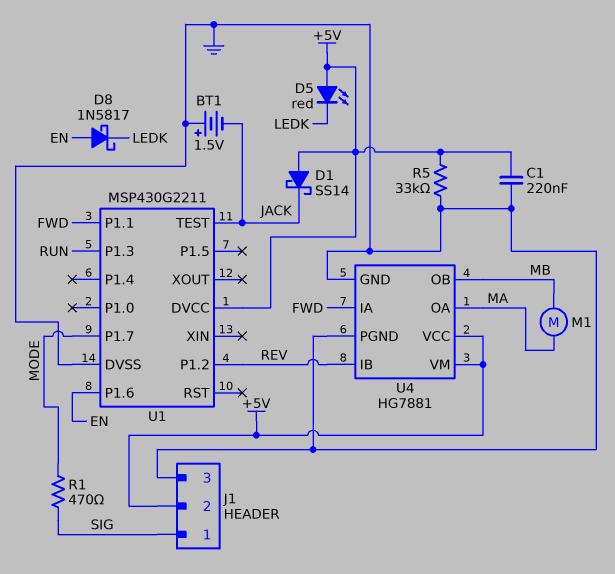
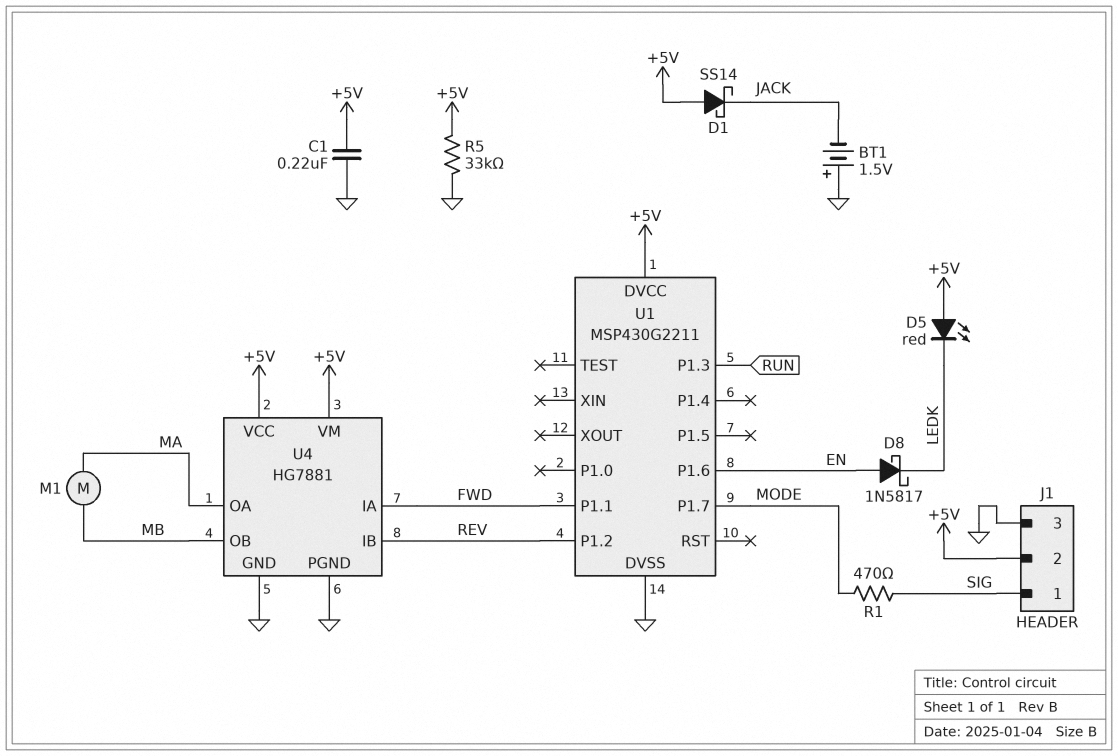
U1 pin TEST: JACK -> none

